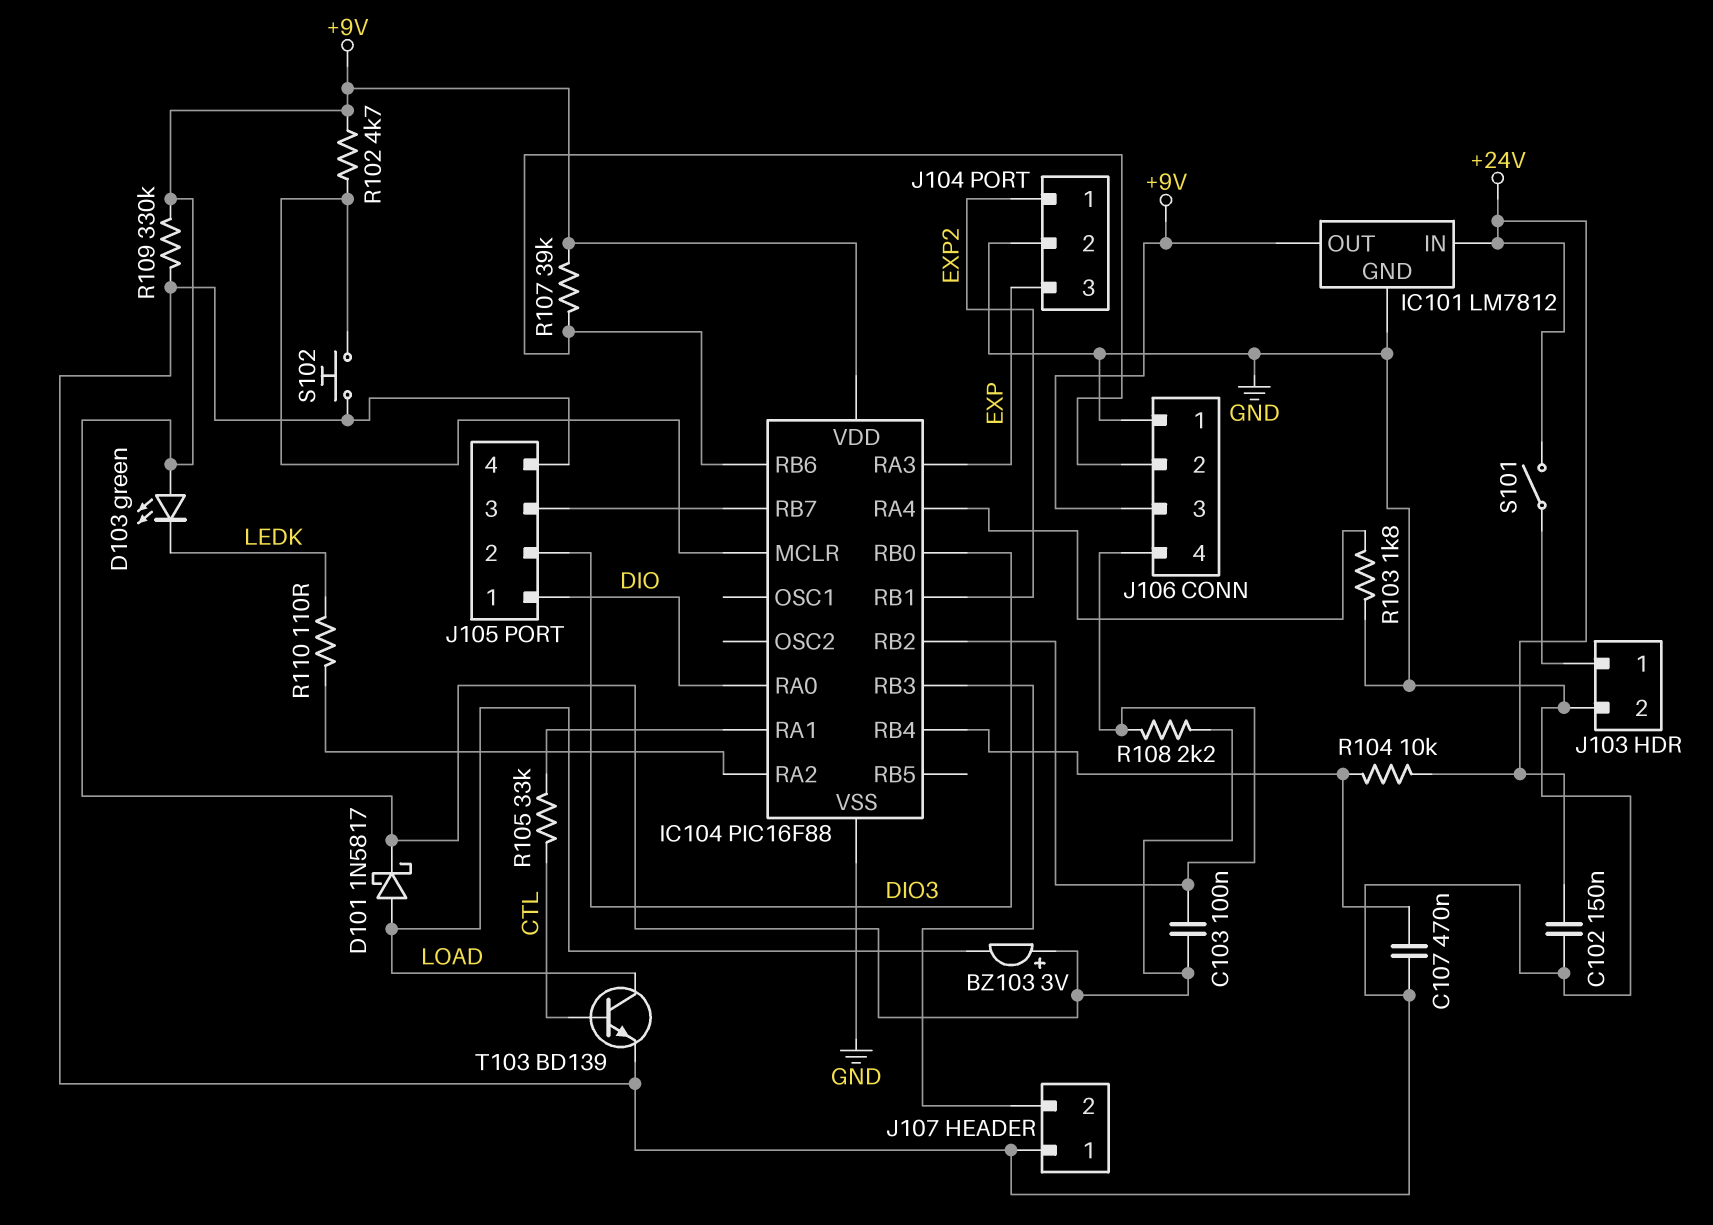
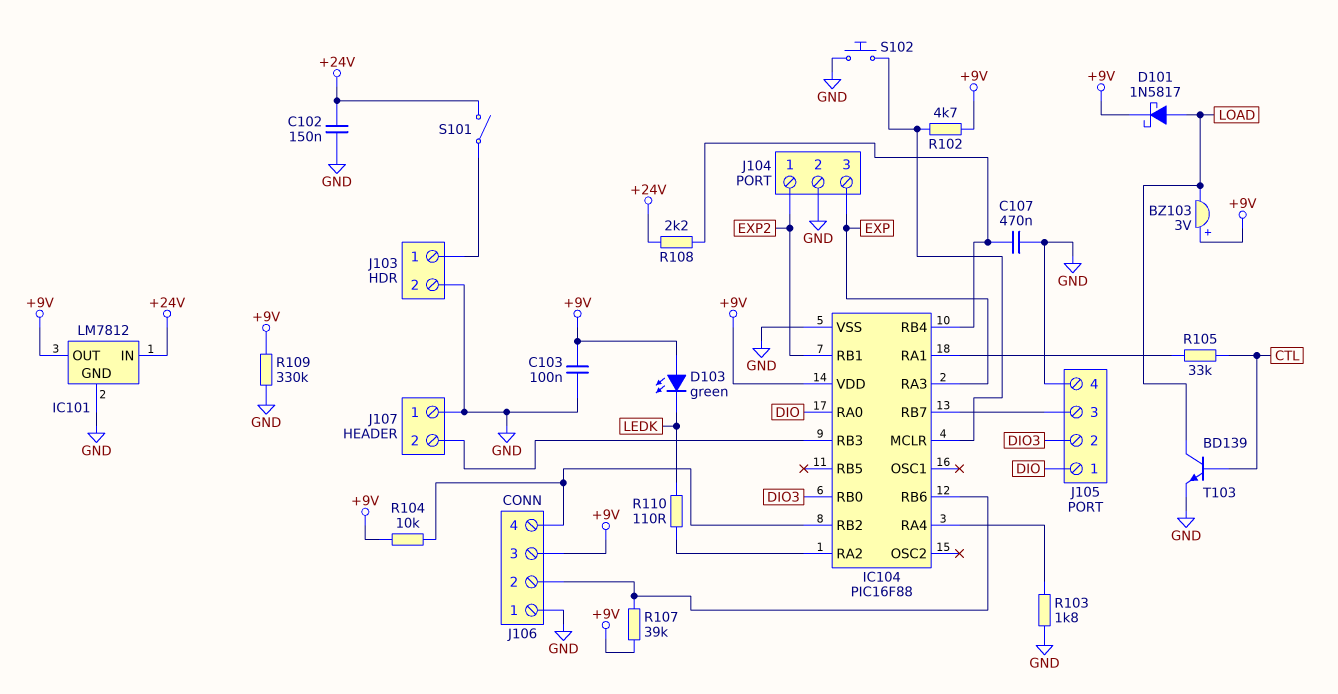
C103: 100nF (+9V, IC104/RB2) -> 100nF (+9V, GND)
R104: 10k (+24V, IC104/RB4) -> 10k (+9V, IC104/RB2)
R108: 2.2k (+9V, IC104/RB2) -> 2.2k (+24V, IC104/RB4)

